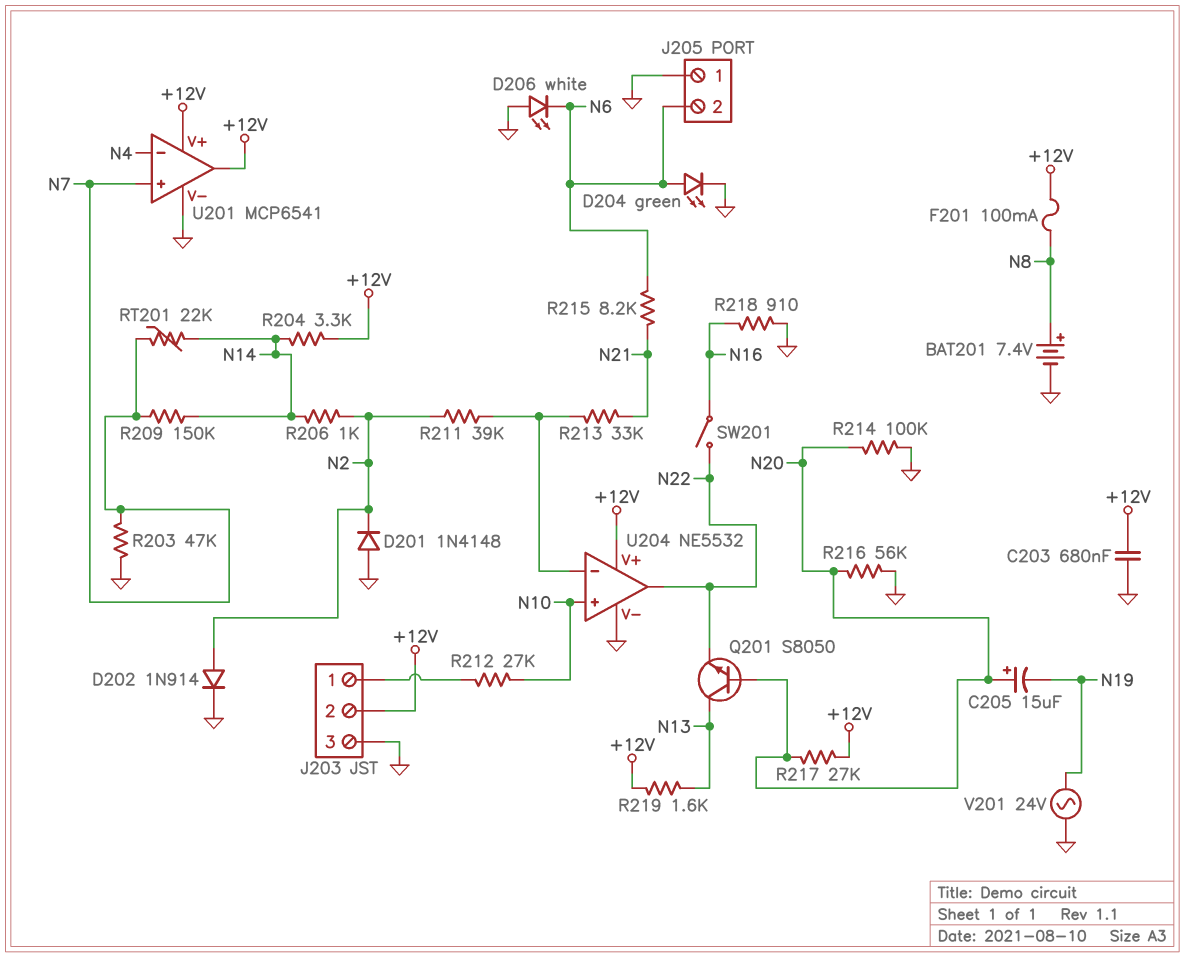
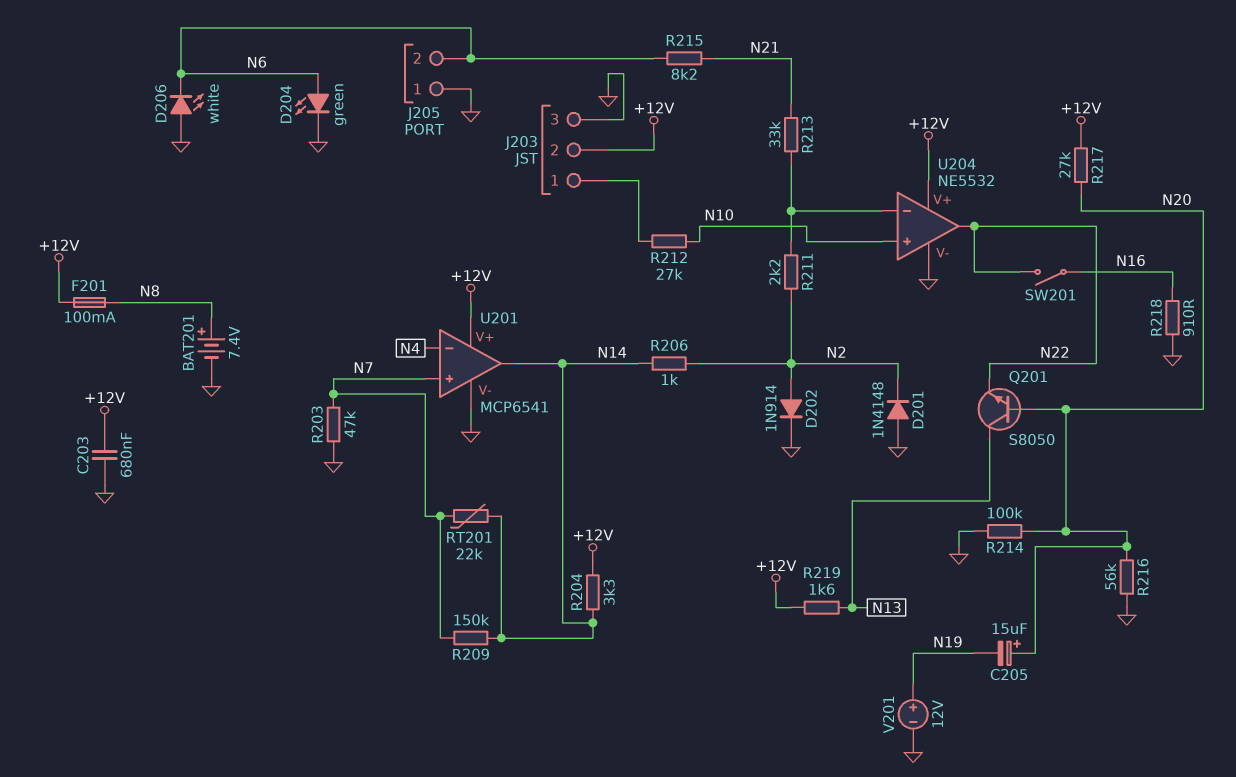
R211: 39k (N2, U204/in-) -> 2.2k (N2, U204/in-)
U201 pin out: +12V -> N14
V201: AC 24V (GND, N19) -> 12V (plus N19, minus GND)

